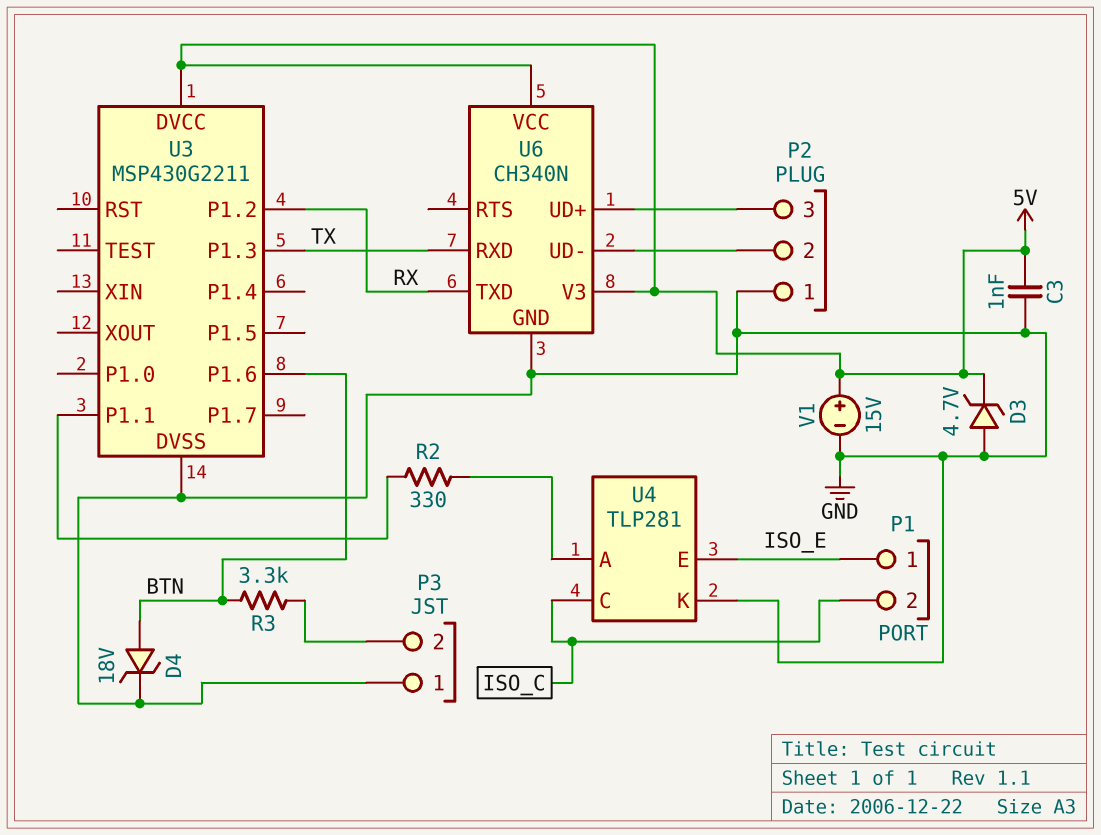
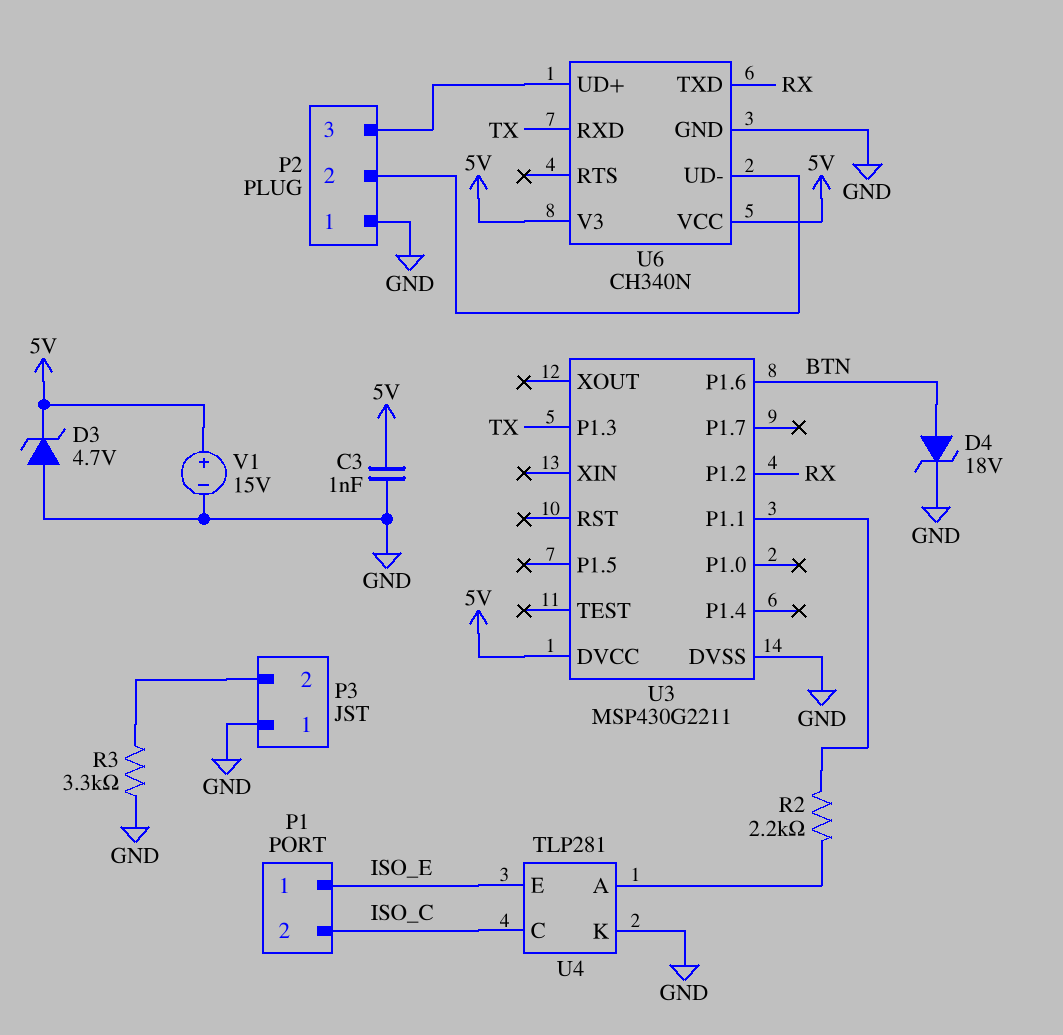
R2: 330 (U3/P1.1, U4/A) -> 2.2k (U3/P1.1, U4/A)
R3: 3.3k (BTN, P3/2) -> 3.3k (GND, P3/2)

